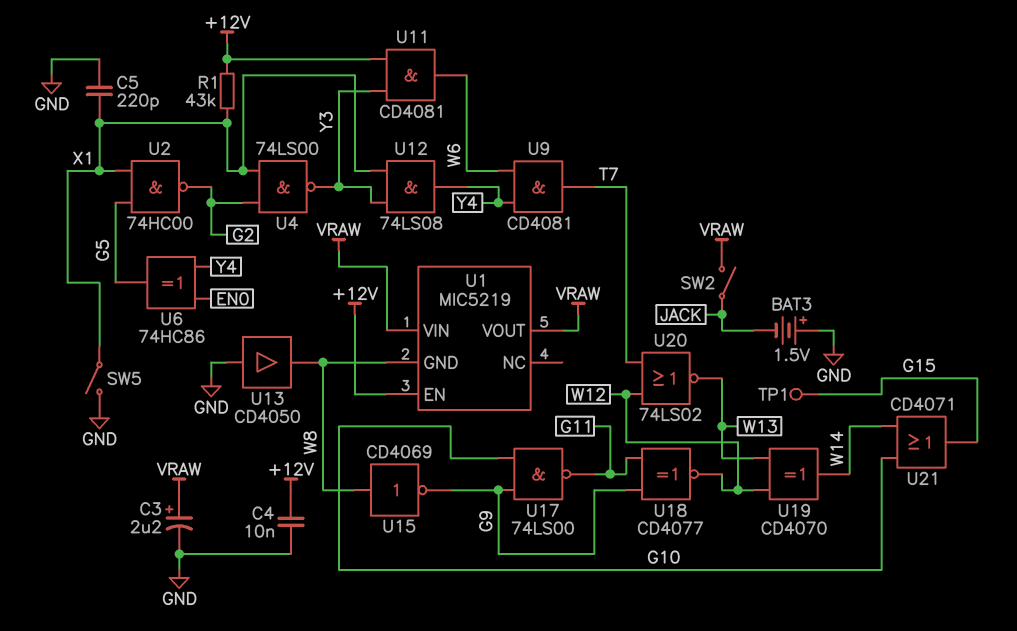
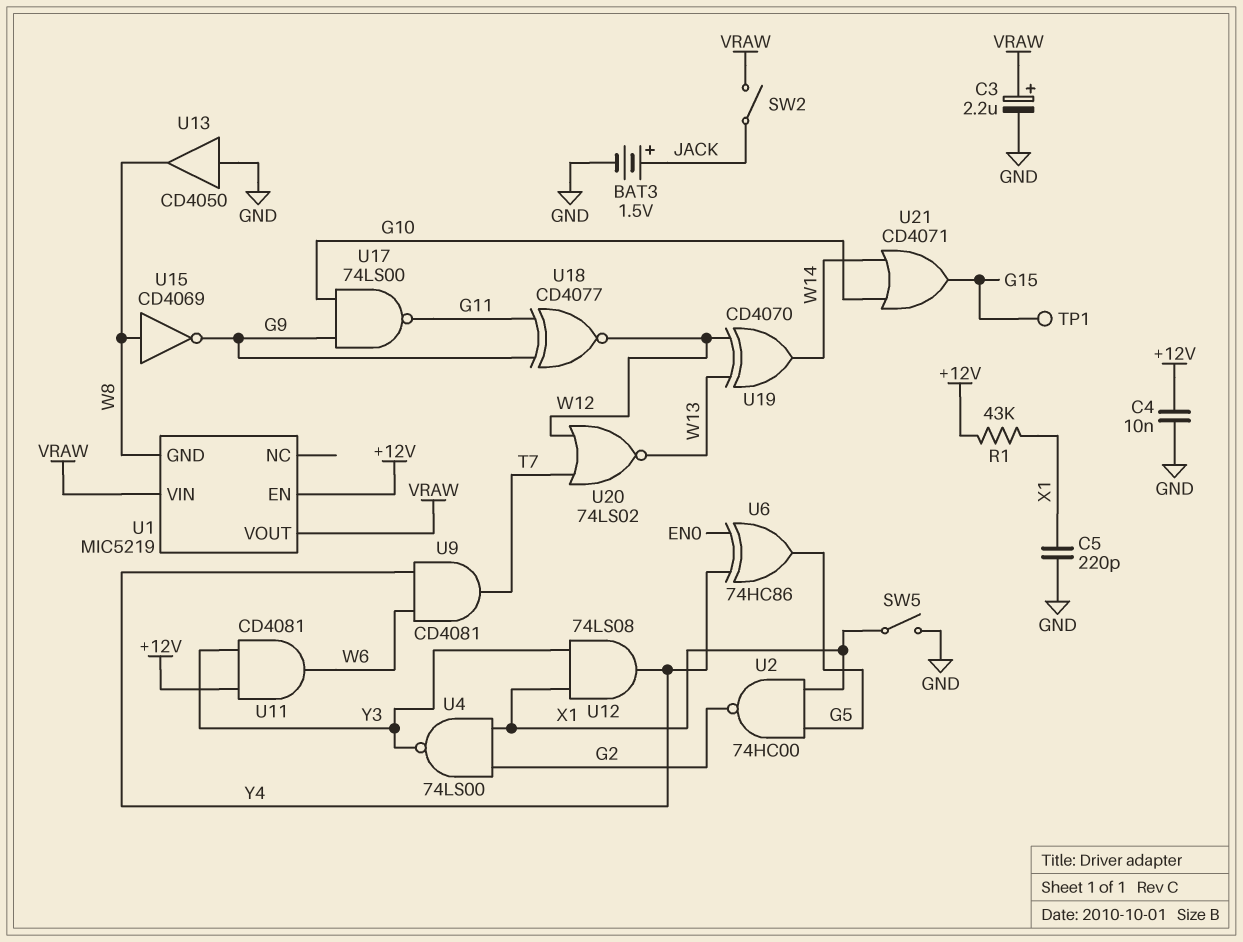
BAT3: 1.5V (plus GND, minus JACK) -> 1.5V (plus JACK, minus GND)

